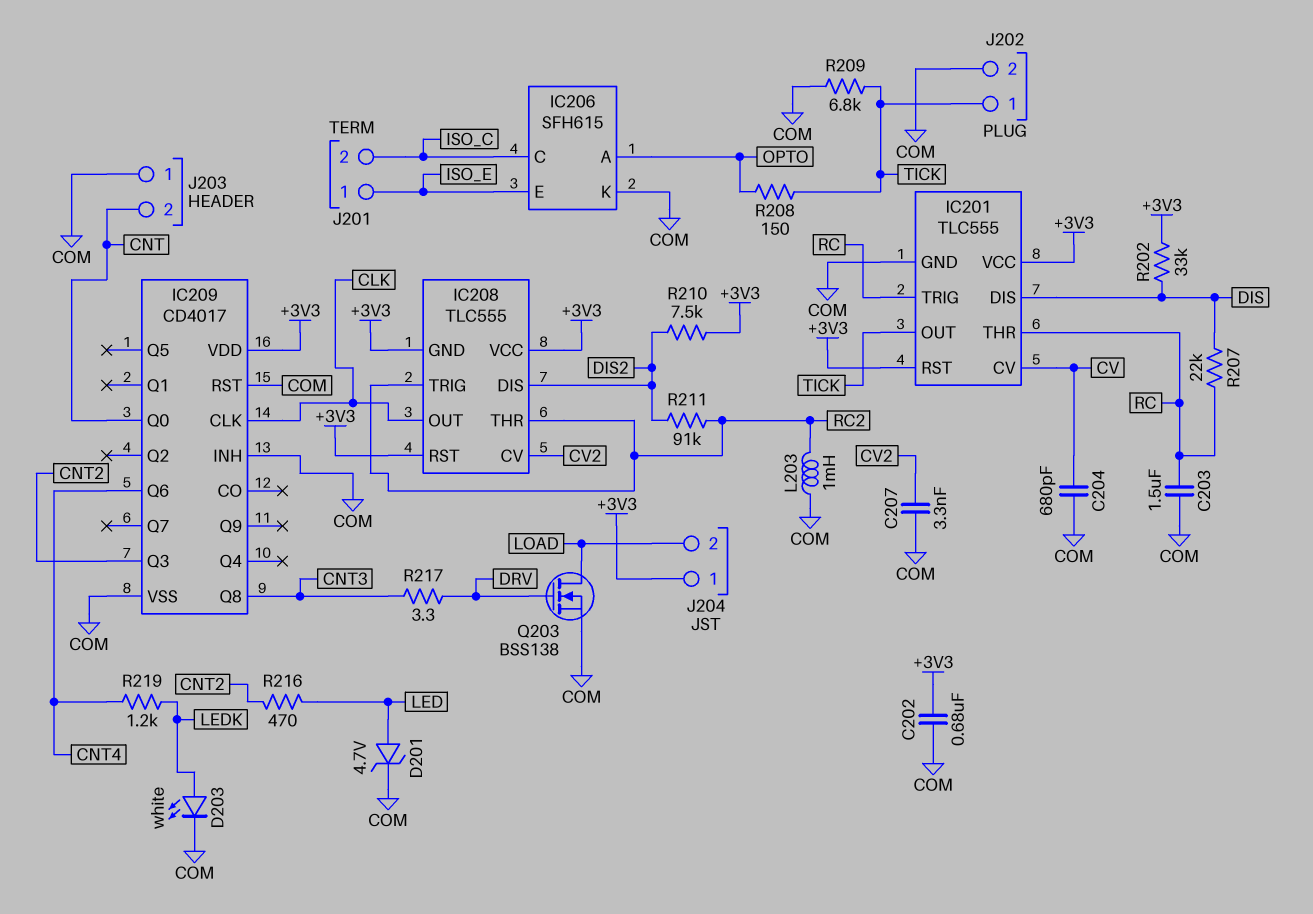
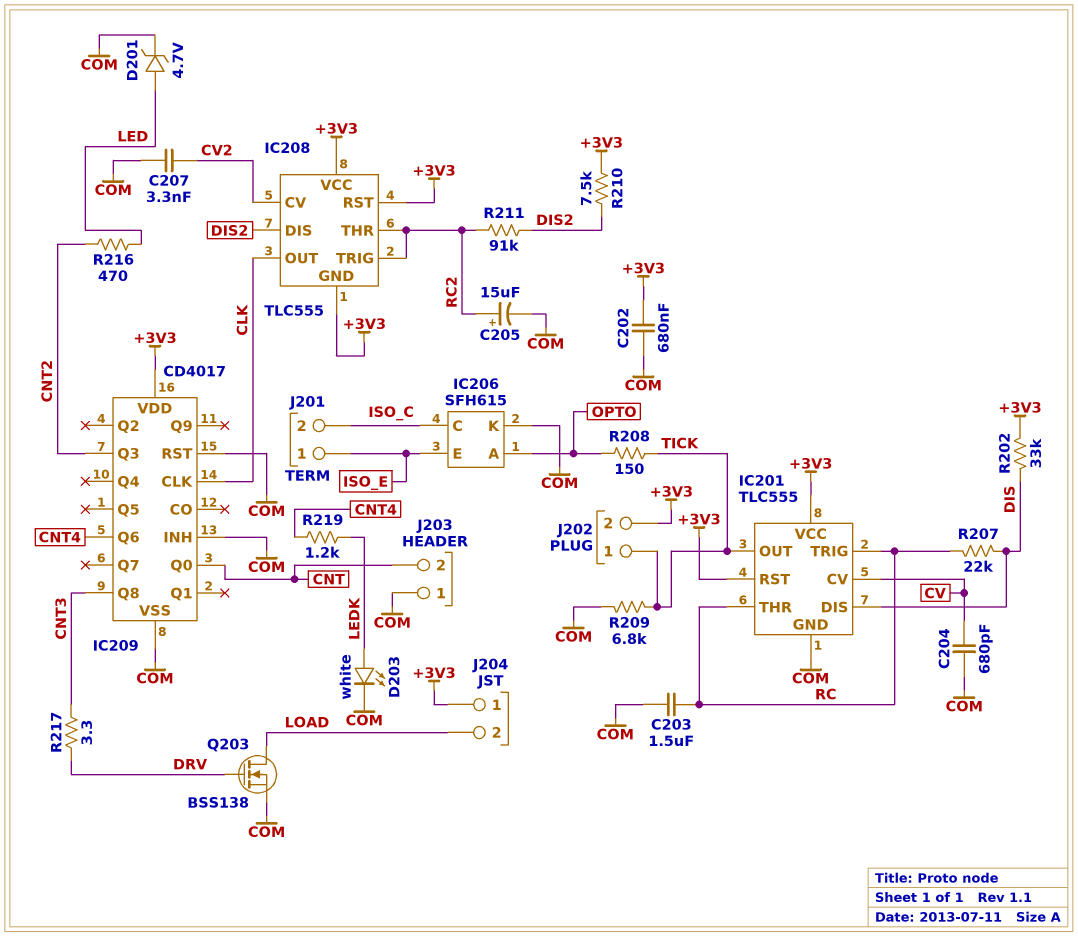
C205: none -> 15uF (plus RC2, minus COM)
J202 pin 2: COM -> +3V3
L203: 1mH (COM, RC2) -> none

